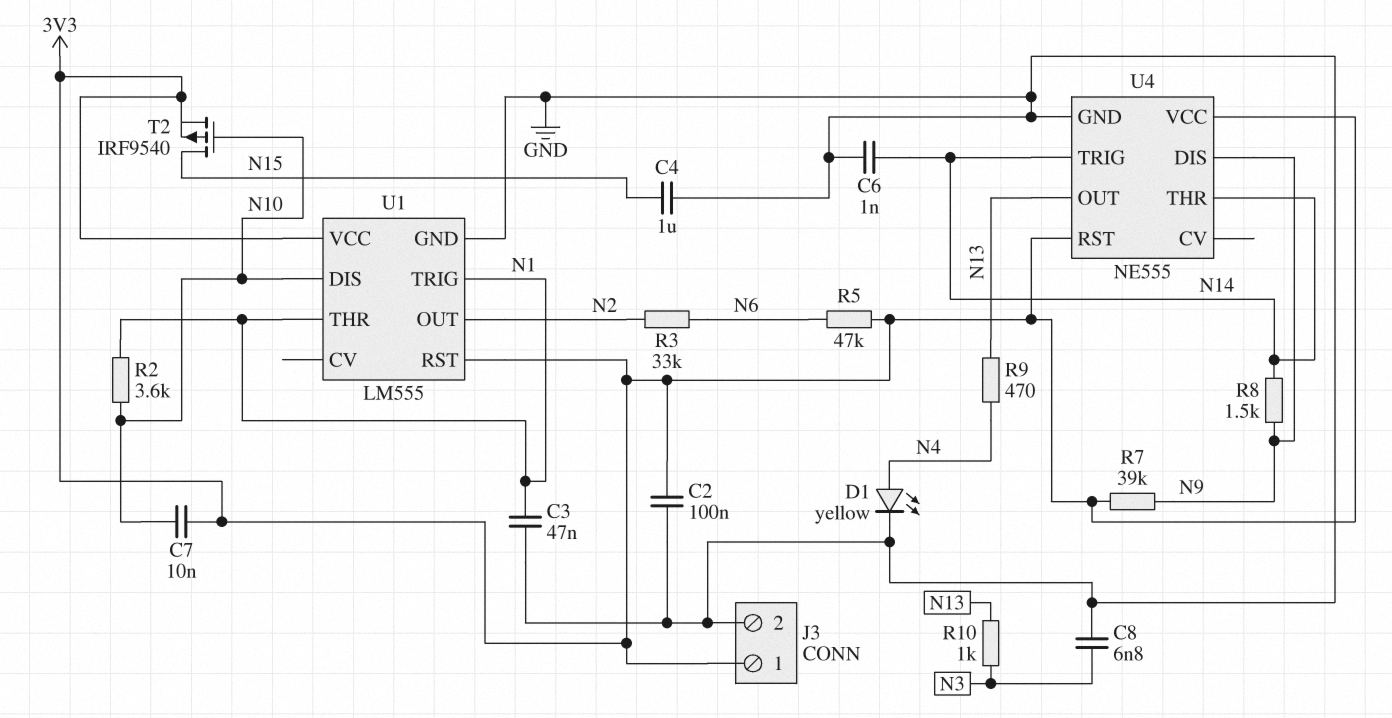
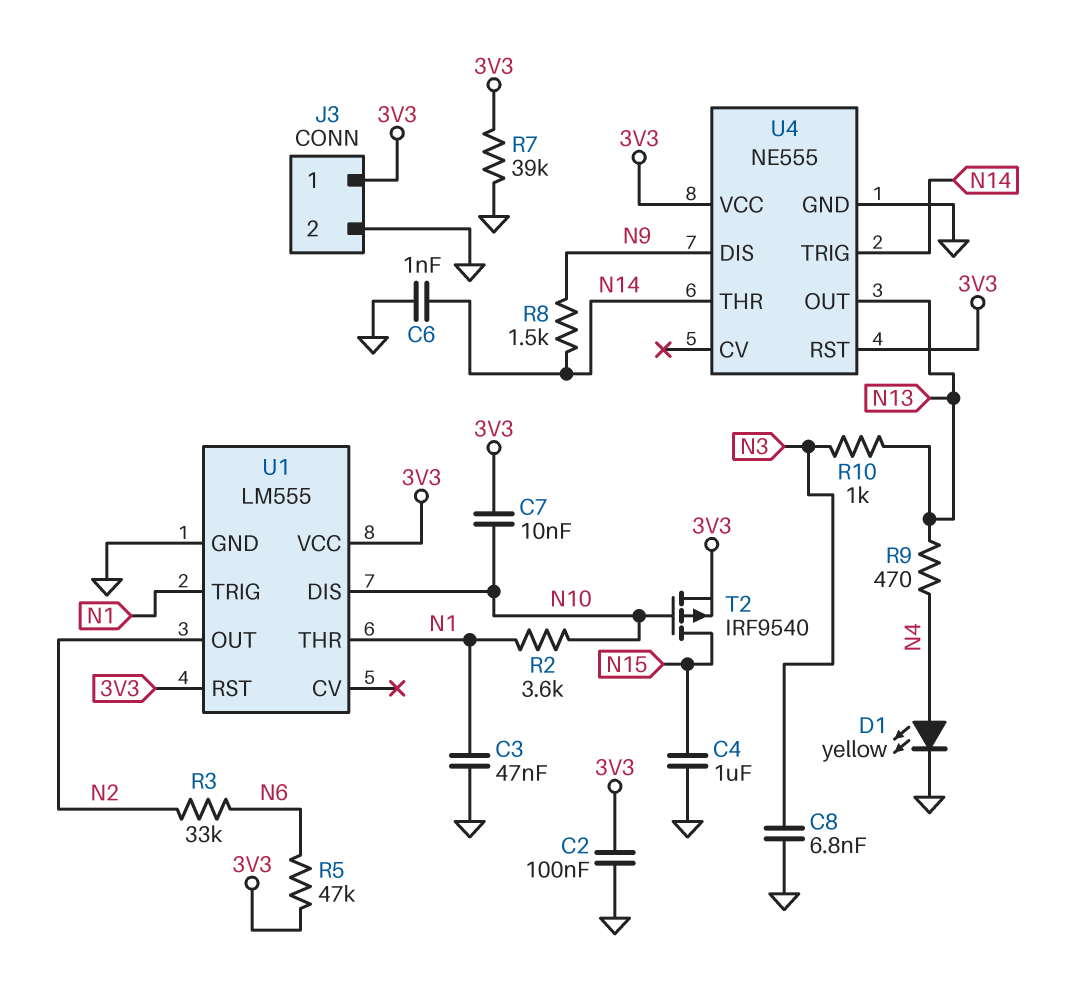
R7: 39k (3V3, N9) -> 39k (3V3, GND)

